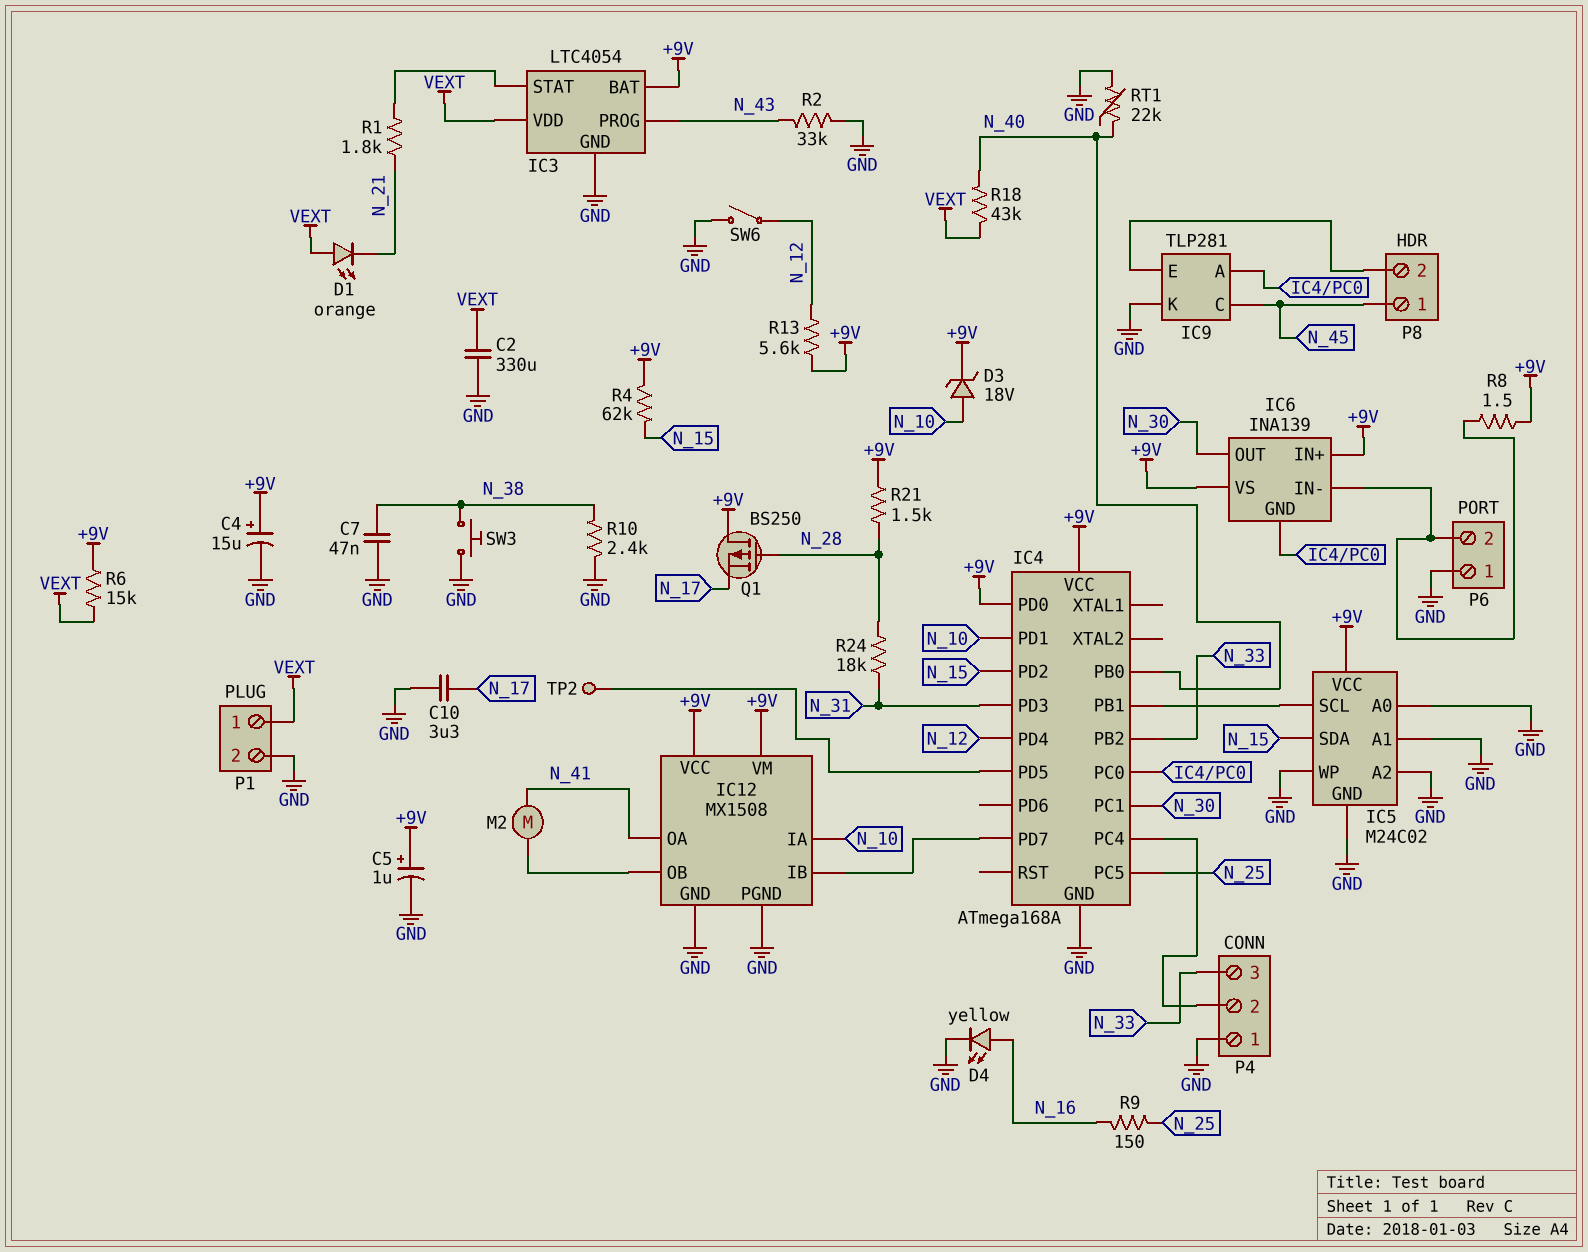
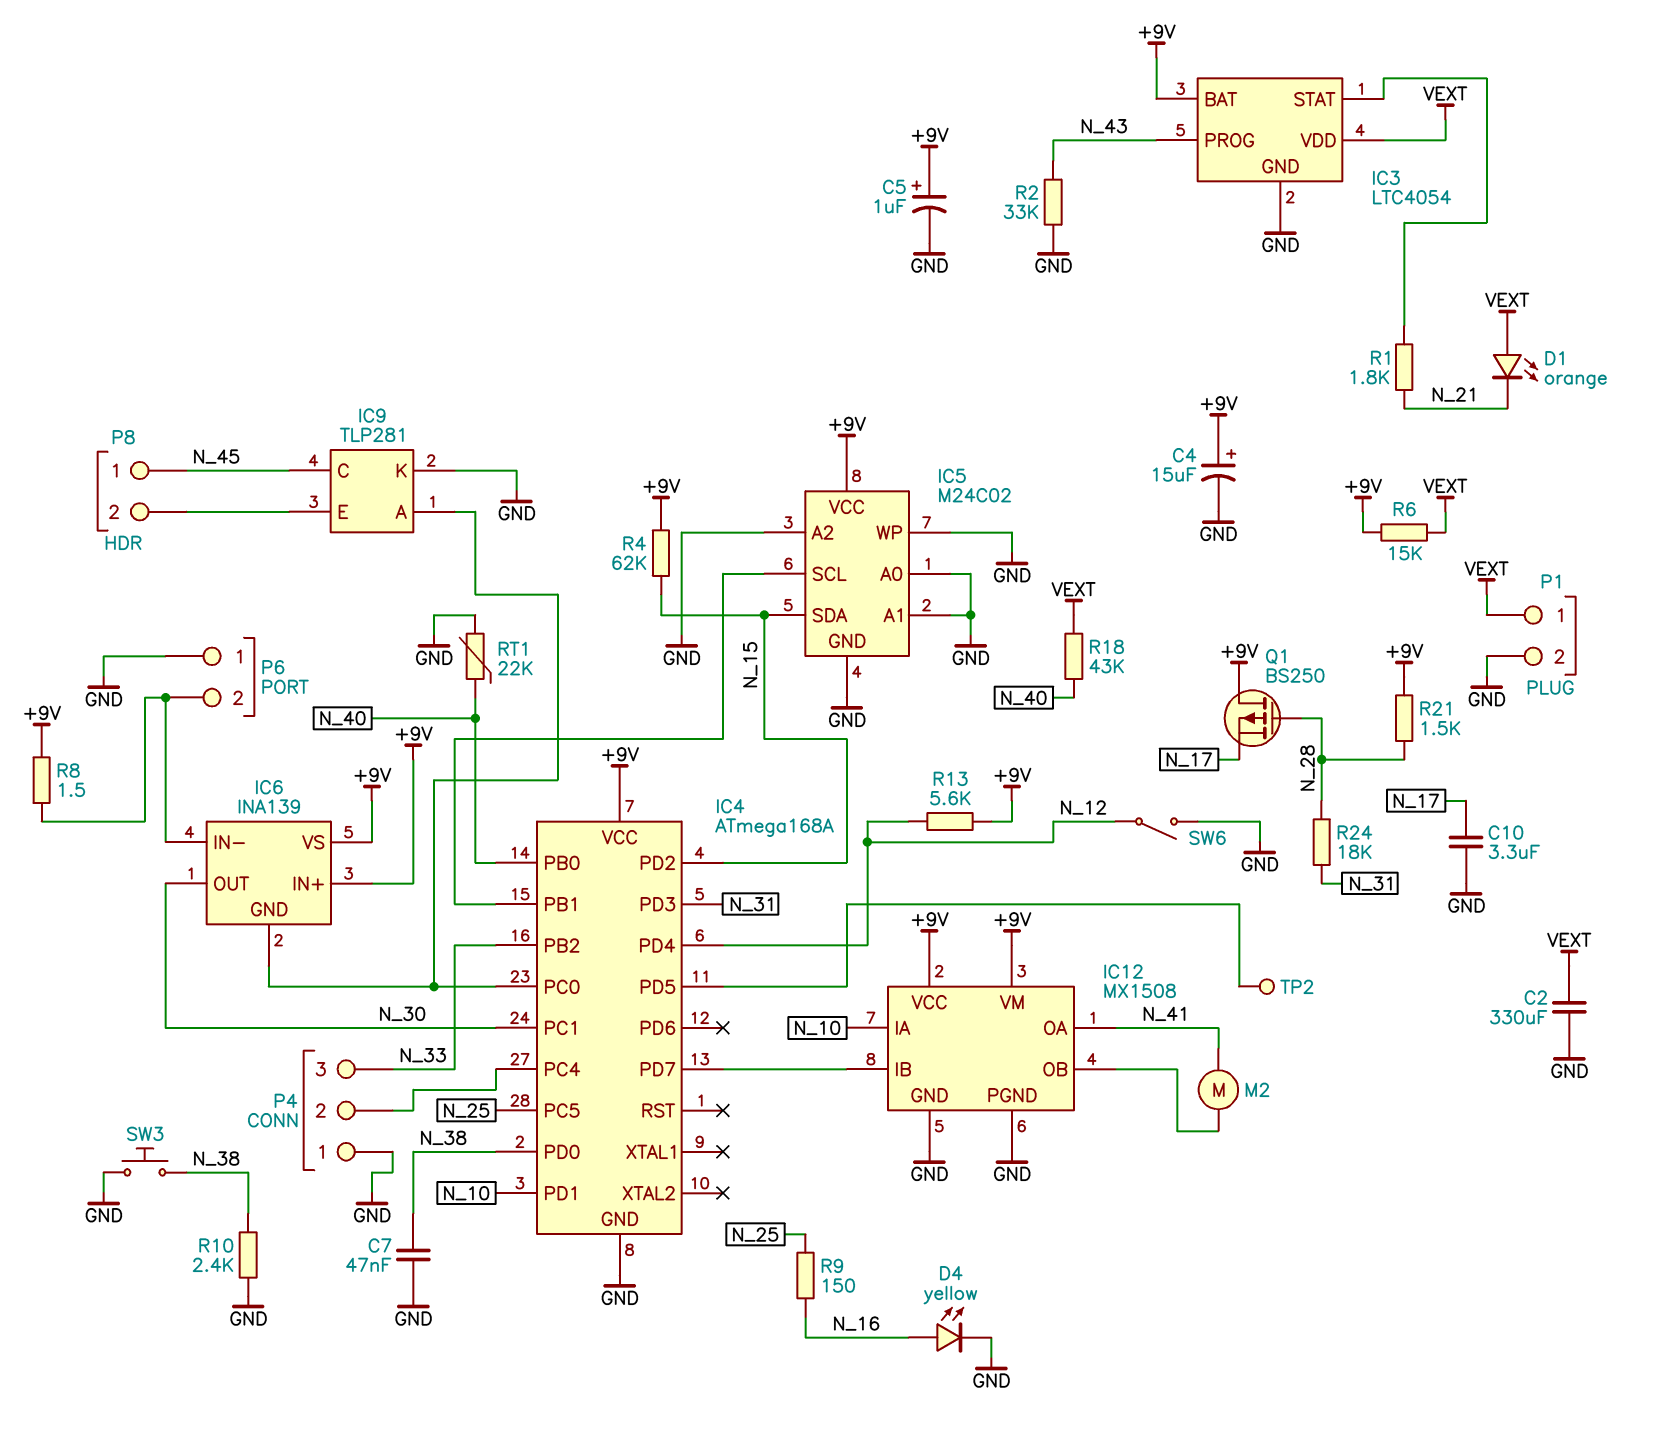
D3: zener 18V (A N_10, K +9V) -> none
IC4 pin PD0: +9V -> N_38

